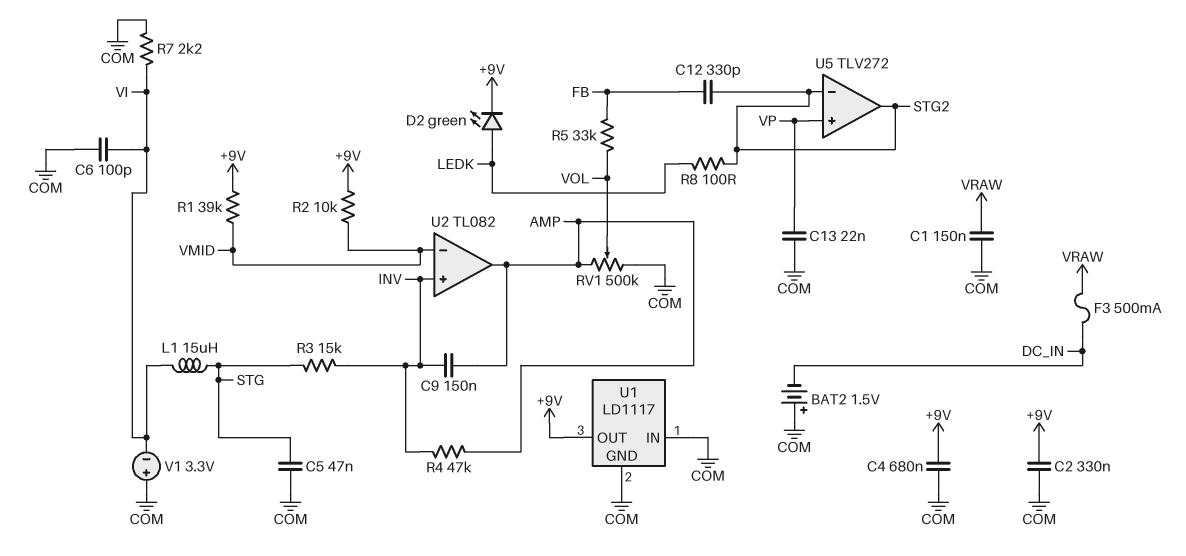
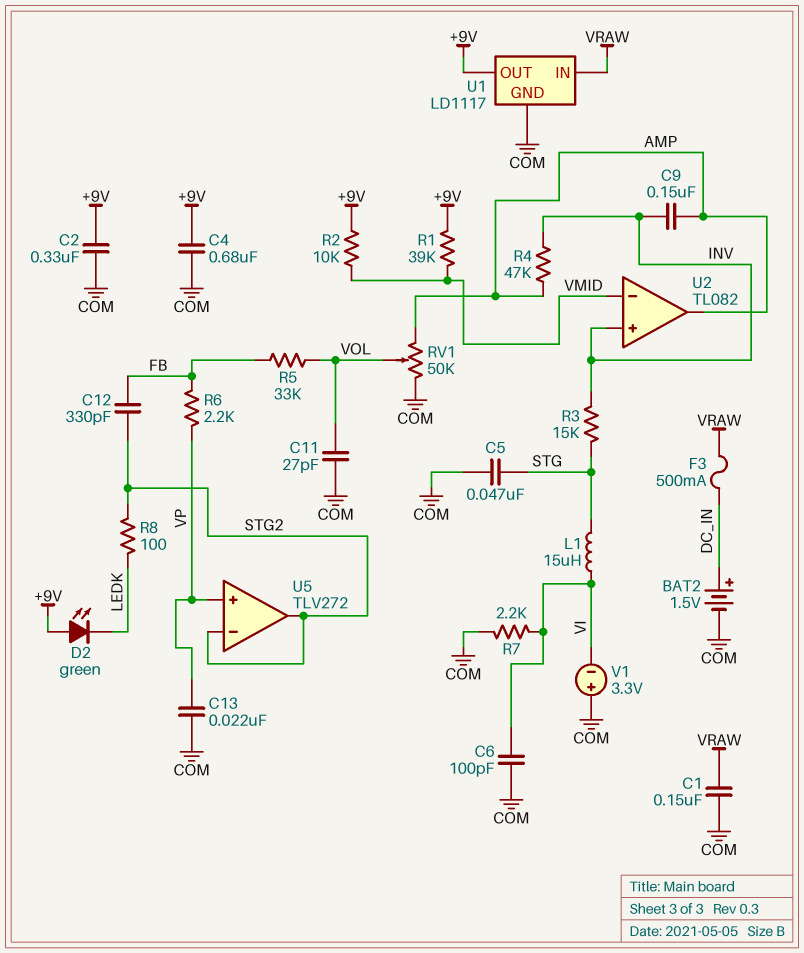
BAT2: 1.5V (plus COM, minus DC_IN) -> 1.5V (plus DC_IN, minus COM)
C11: none -> 27pF (COM, VOL)
D2: LED green (A LEDK, K +9V) -> LED green (A +9V, K LEDK)
R6: none -> 2.2k (FB, VP)
RV1: 500k (AMP, COM, wiper VOL) -> 50k (AMP, COM, wiper VOL)
U1 pin IN: COM -> VRAW

